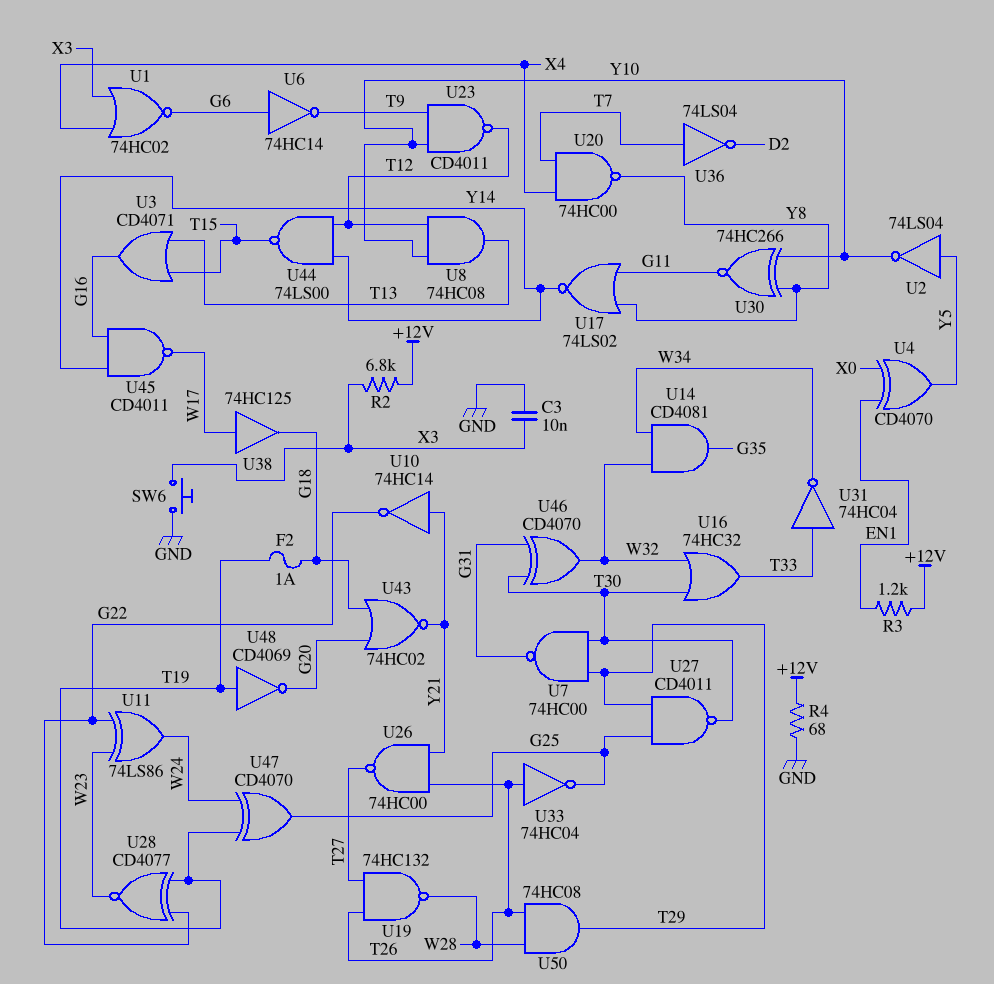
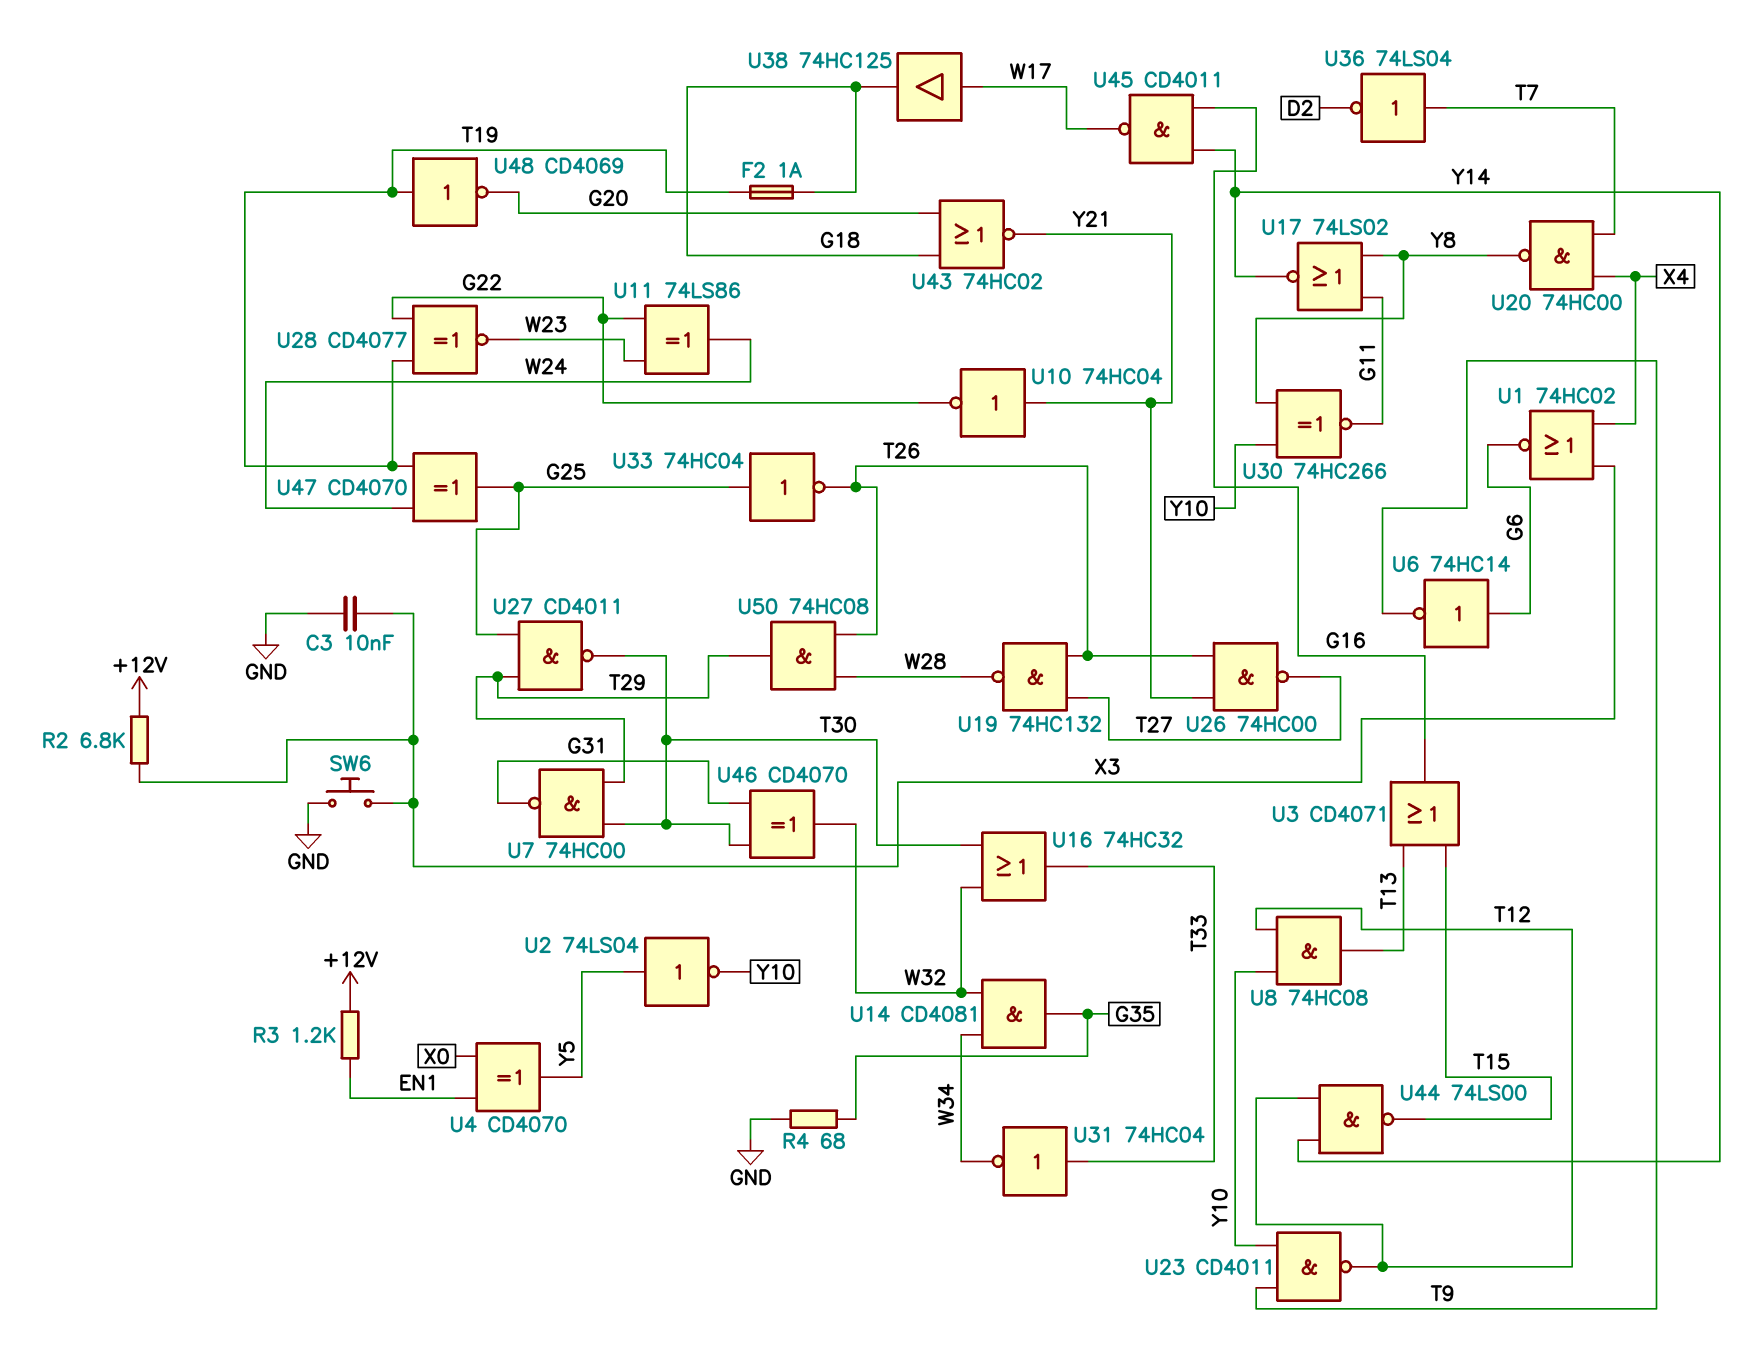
R4: 68 (+12V, GND) -> 68 (G35, GND)
U10: NOT 74HC14 (in Y21, out G22) -> NOT 74HC04 (in Y21, out G22)
U33: NOT 74HC04 (in T26, out G25) -> NOT 74HC04 (in G25, out T26)

